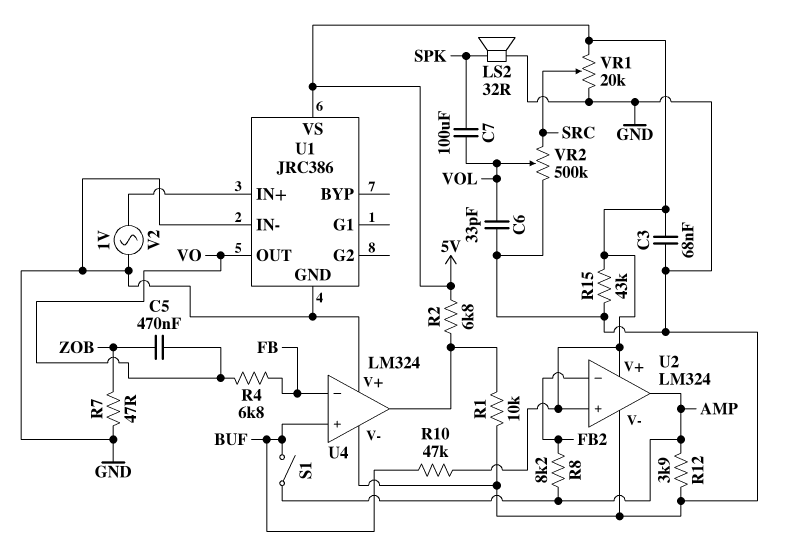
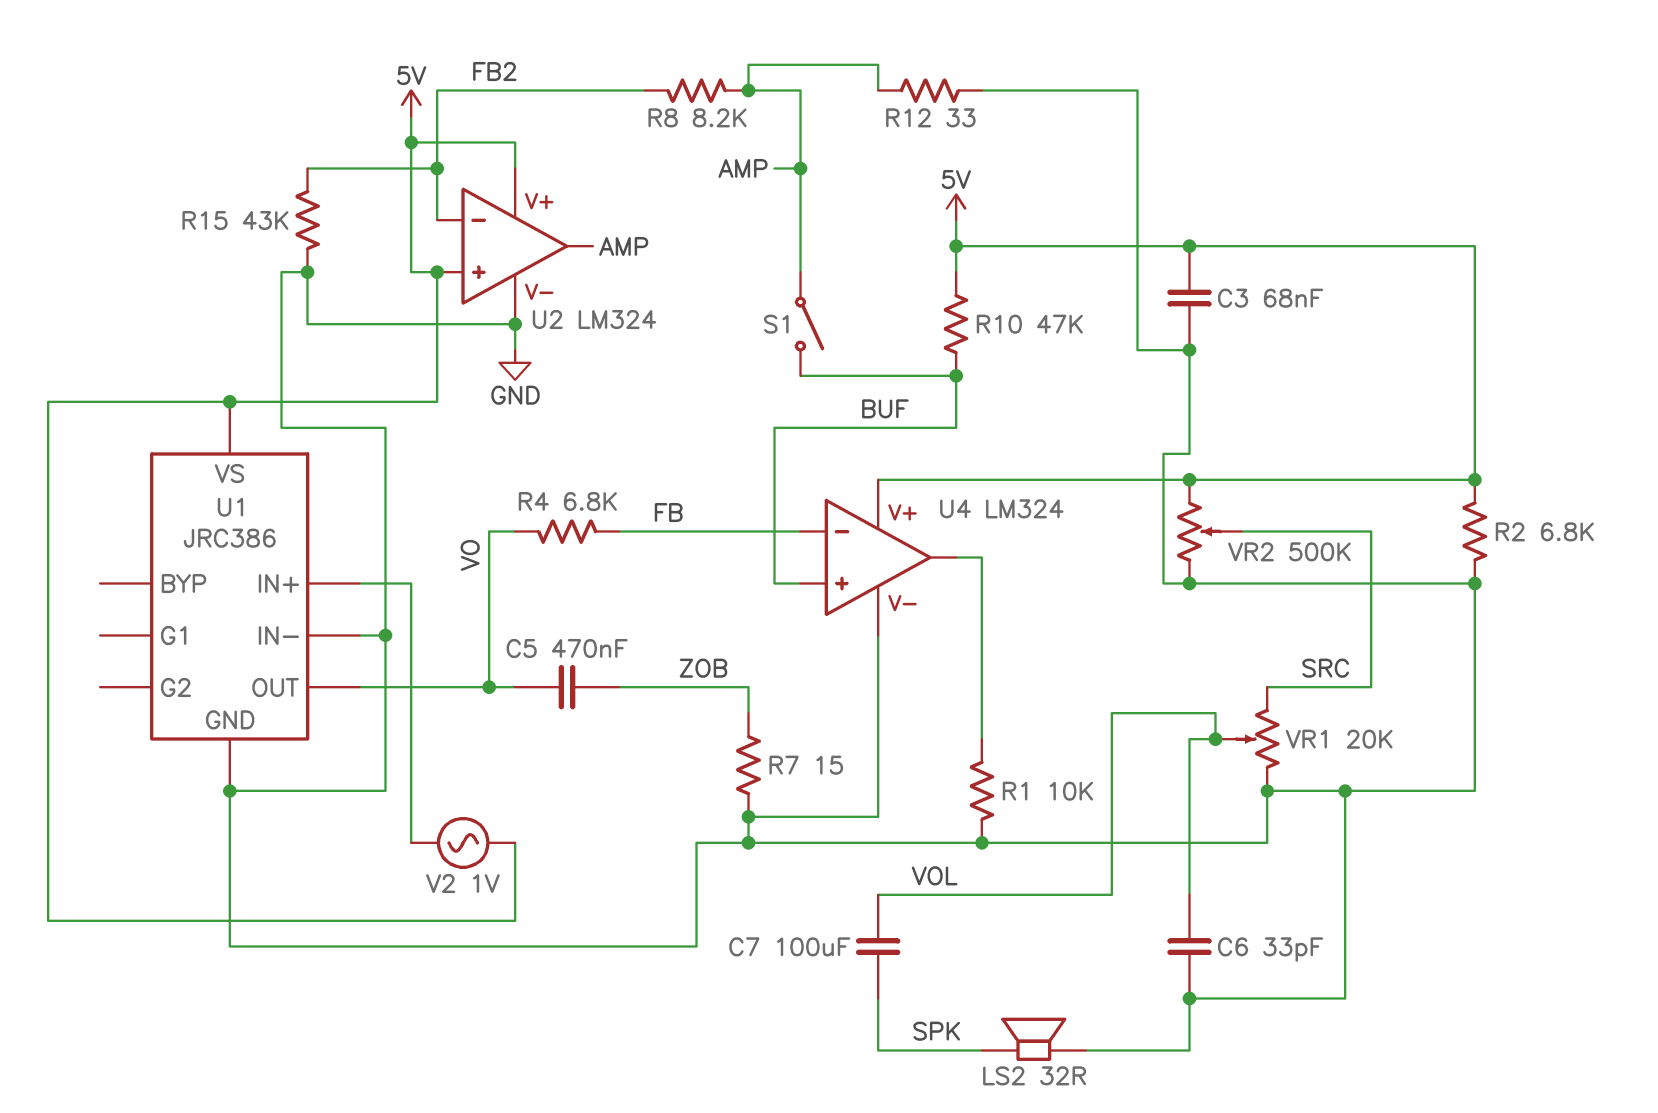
R2: 6.8k (5V, U4/out) -> 6.8k (5V, GND)
R7: 47 (GND, ZOB) -> 15 (GND, ZOB)
R12: 3.9k (AMP, GND) -> 33 (AMP, GND)
R15: 43k (5V, GND) -> 43k (FB2, GND)
U4 pin V+: GND -> 5V
V2: AC 1V (GND, U1/IN+) -> AC 1V (5V, U1/IN+)
VR1: 20k (5V, GND, wiper SRC) -> 20k (GND, SRC, wiper VOL)
VR2: 500k (GND, SRC, wiper VOL) -> 500k (5V, GND, wiper SRC)

